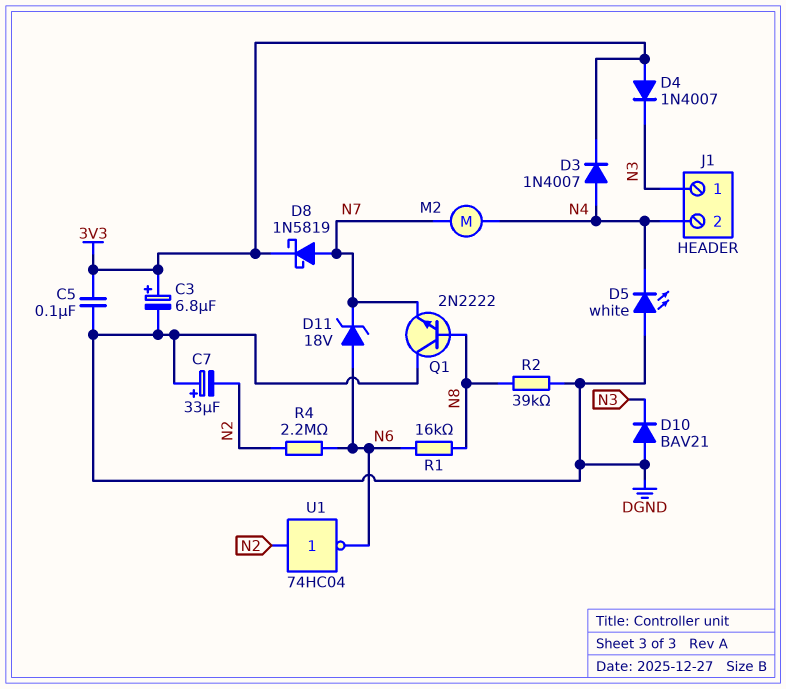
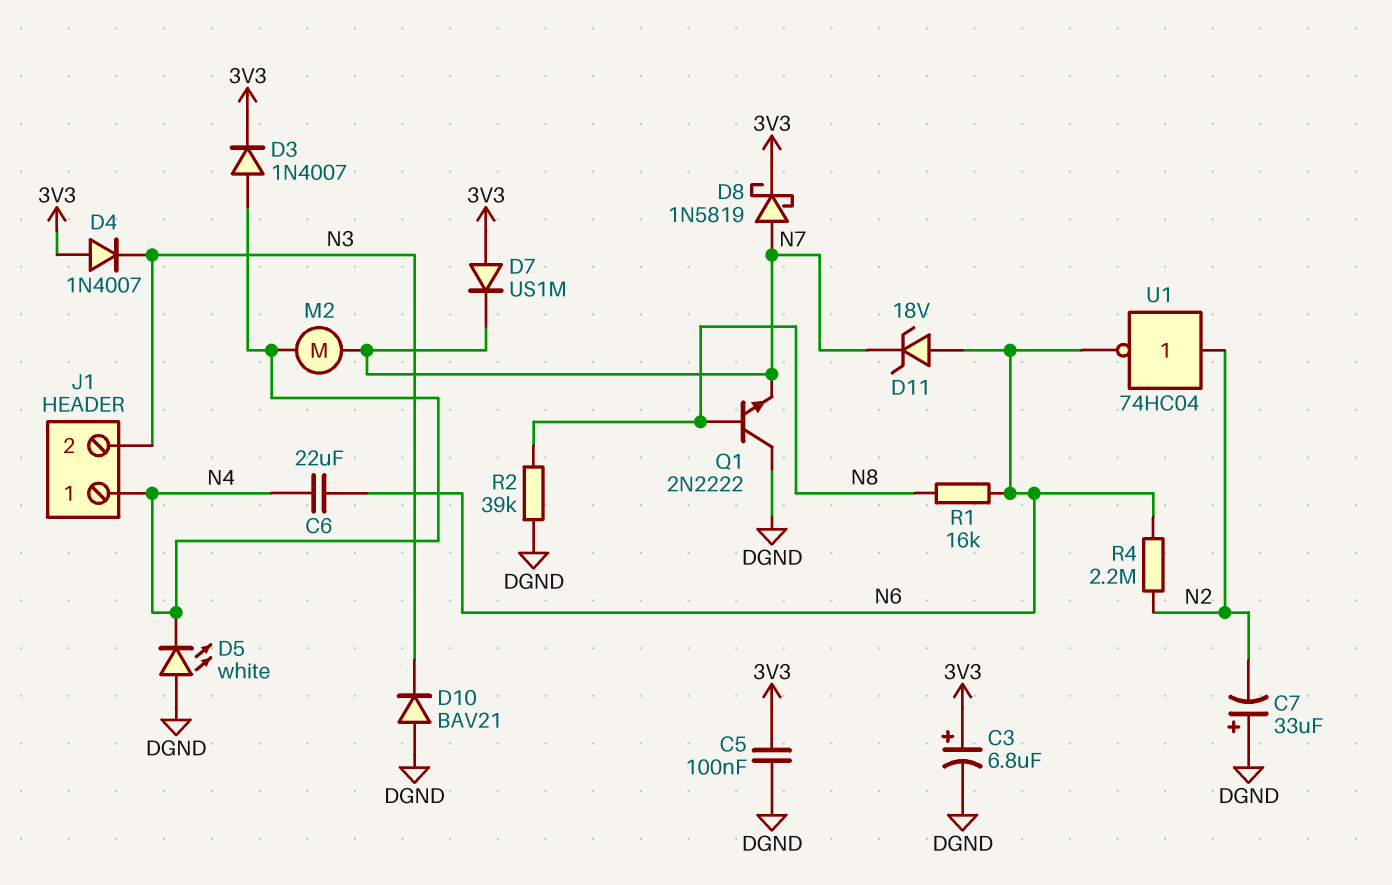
C6: none -> 22uF (N4, N6)
D7: none -> diode US1M (A 3V3, K N7)
J1 pin 1: N3 -> N4
J1 pin 2: N4 -> N3

